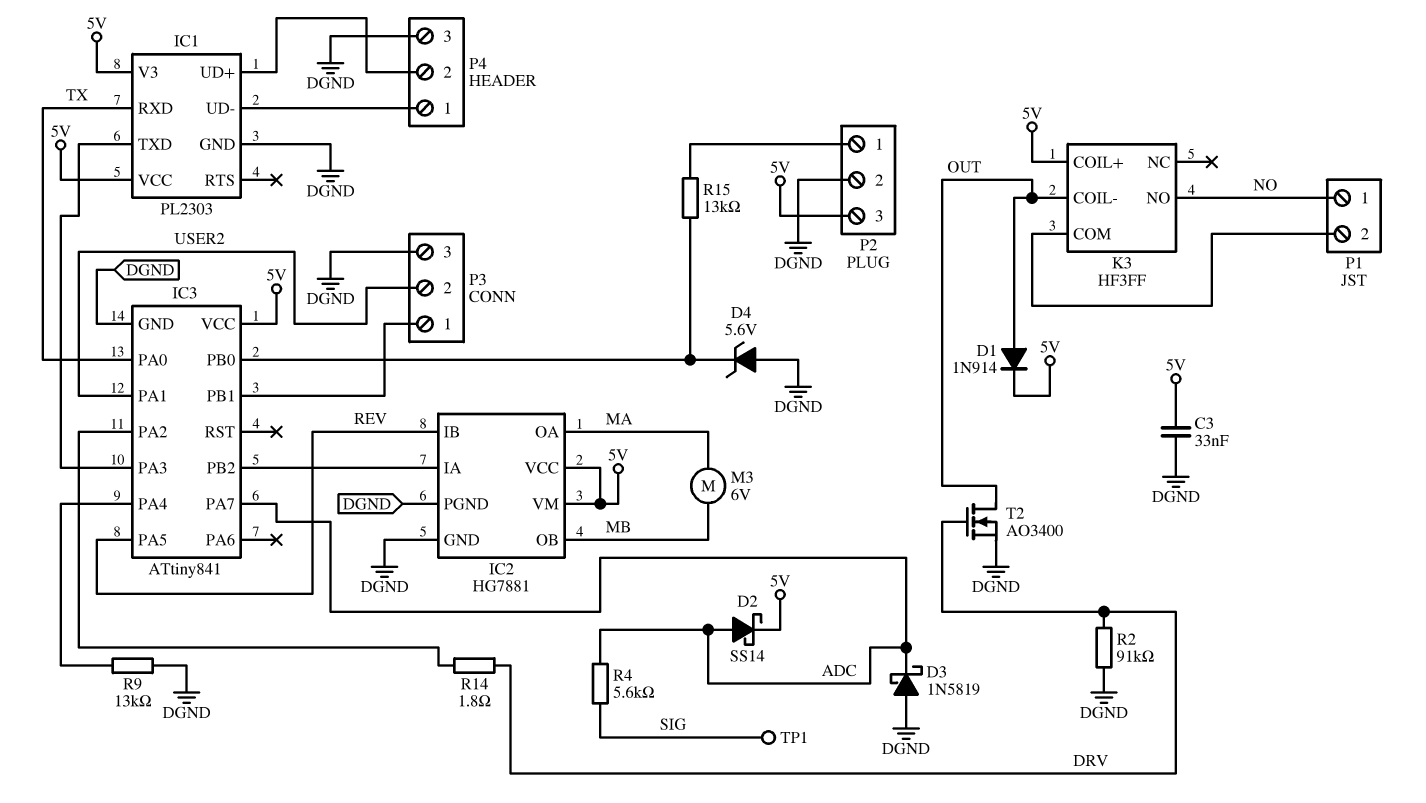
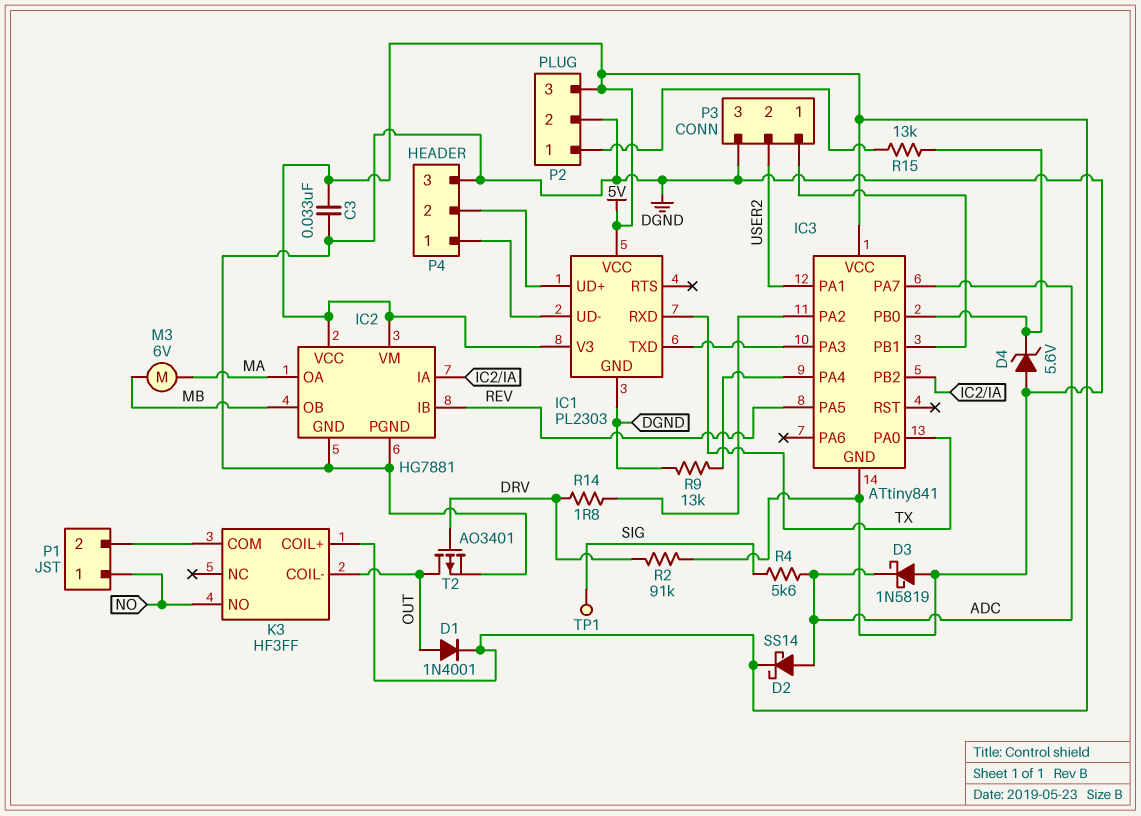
D1: diode 1N914 (A OUT, K 5V) -> diode 1N4001 (A OUT, K 5V)
T2: NMOS AO3400 (G DRV, D OUT, S DGND) -> PMOS AO3401 (G DRV, D OUT, S DGND)

